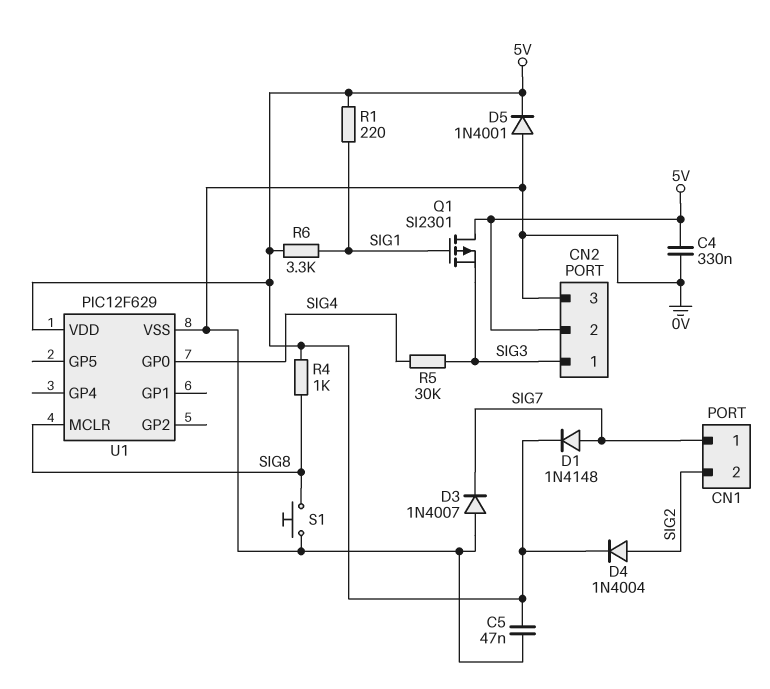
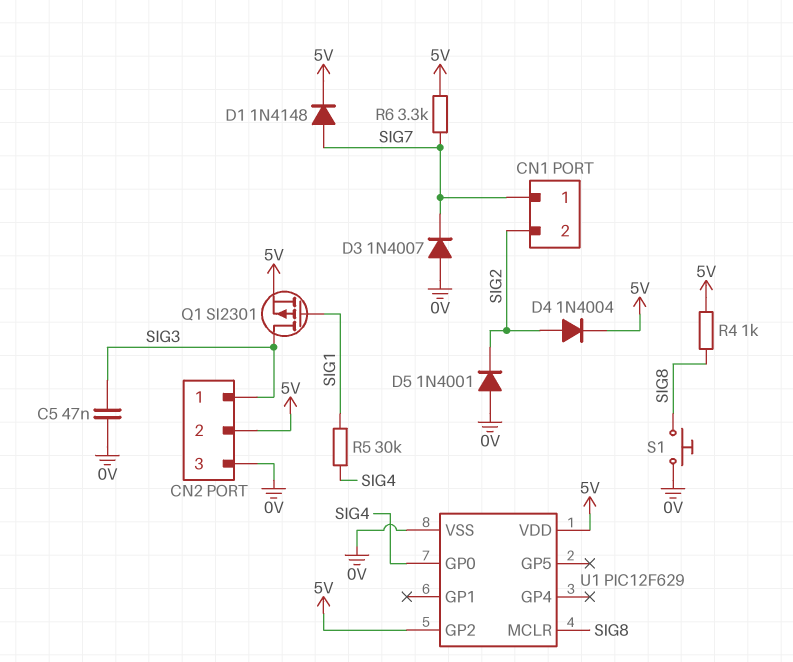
C4: 330nF (0V, 5V) -> none
C5: 47nF (0V, 5V) -> 47nF (0V, SIG3)
D5: diode 1N4001 (A 0V, K 5V) -> diode 1N4001 (A 0V, K SIG2)
Q1: PMOS SI2301 (G SIG1, D 5V, S SIG3) -> PMOS SI2301 (G SIG1, D SIG3, S 5V)
R1: 220 (5V, SIG1) -> none
R5: 30k (SIG3, SIG4) -> 30k (SIG1, SIG4)
R6: 3.3k (5V, SIG1) -> 3.3k (5V, SIG7)
U1 pin GP2: none -> 5V

